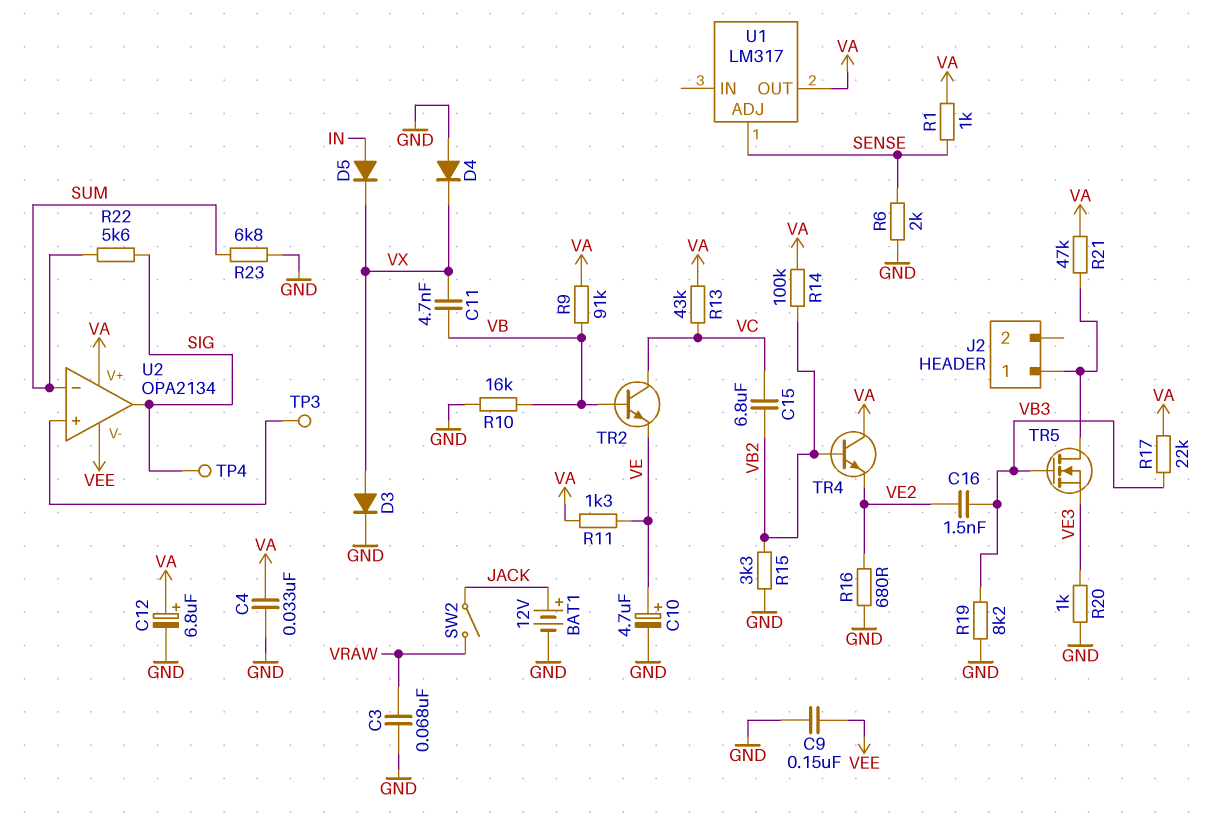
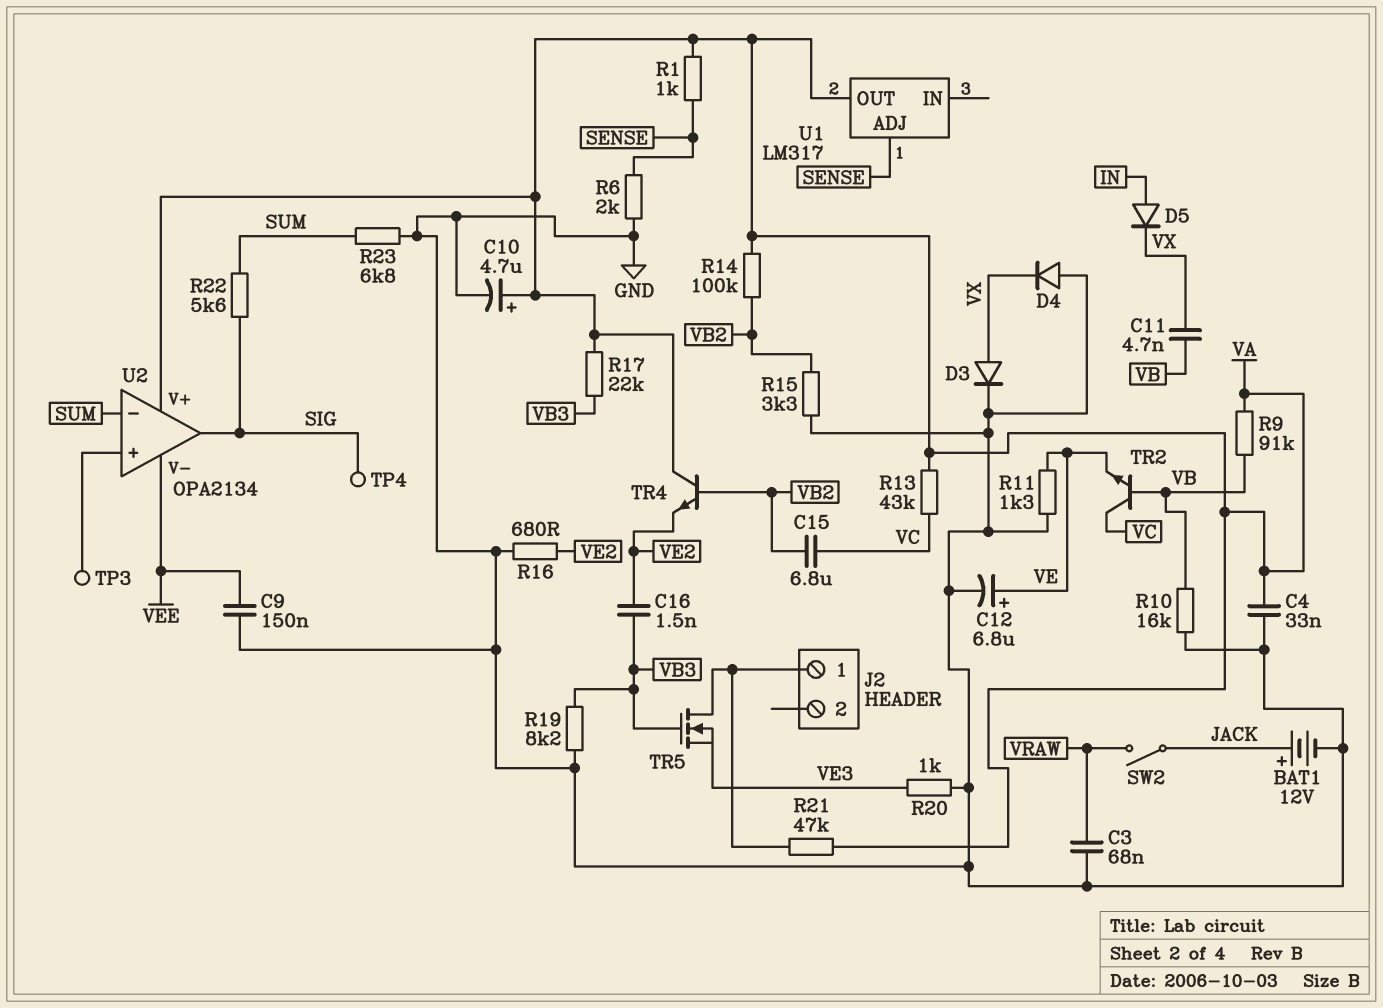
C10: 4.7uF (plus VE, minus GND) -> 4.7uF (plus VA, minus GND)
C12: 6.8uF (plus VA, minus GND) -> 6.8uF (plus VE, minus GND)
R11: 1.3k (VA, VE) -> 1.3k (GND, VE)

